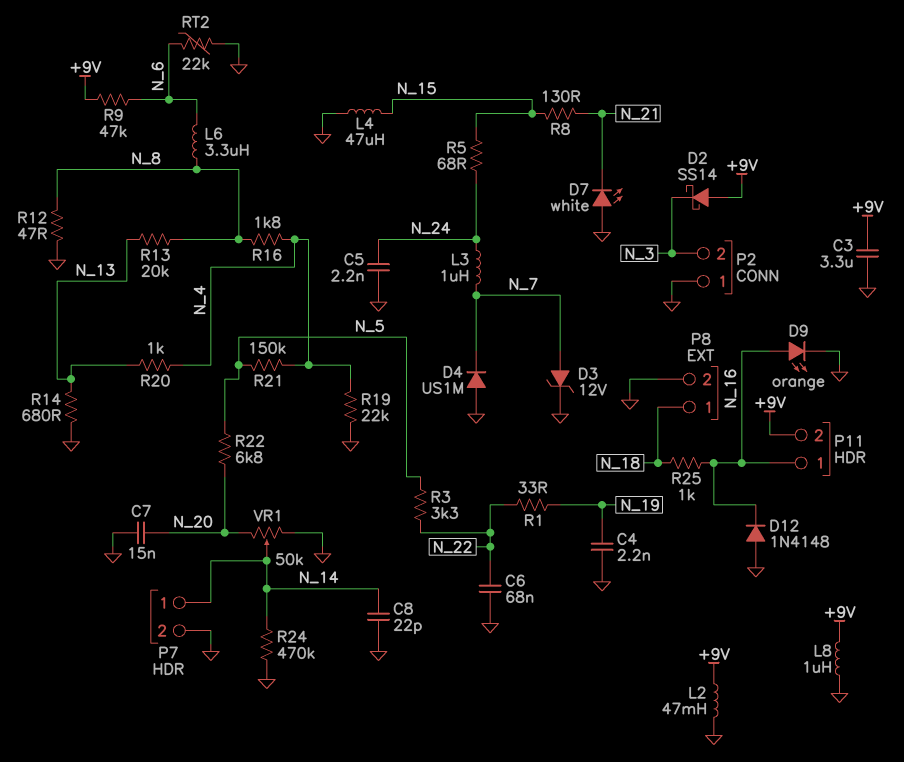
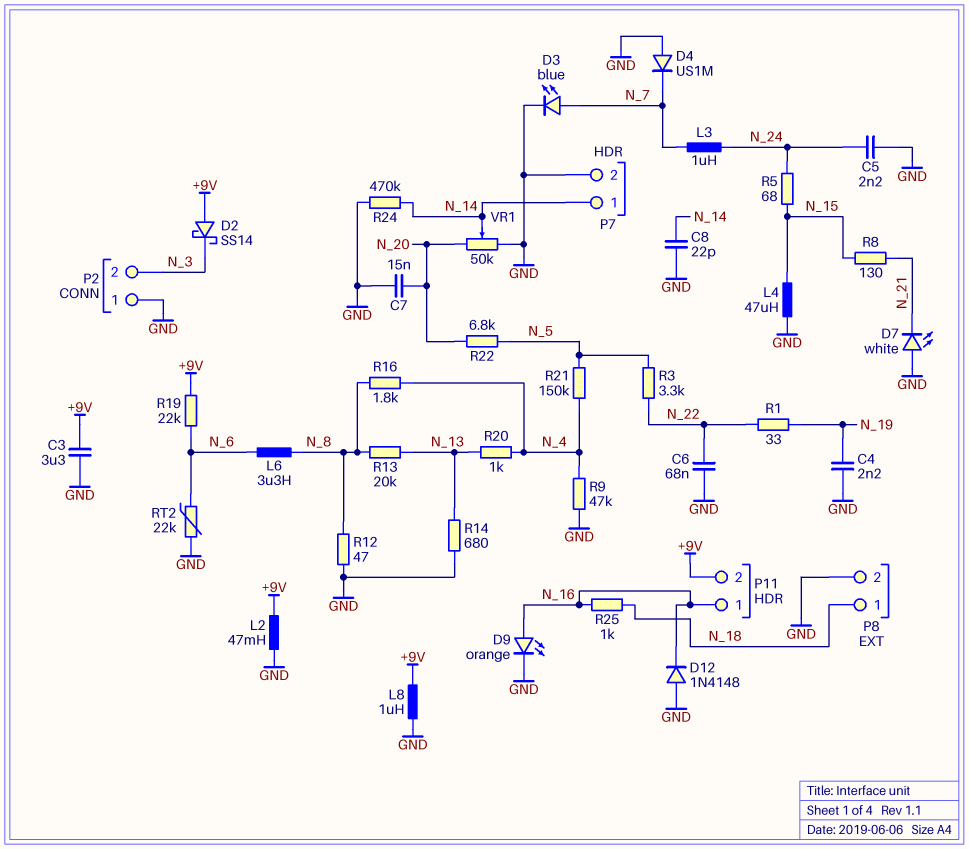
D3: zener 12V (A N_7, K GND) -> LED blue (A N_7, K GND)
R9: 47k (+9V, N_6) -> 47k (GND, N_4)
R19: 22k (GND, N_4) -> 22k (+9V, N_6)

